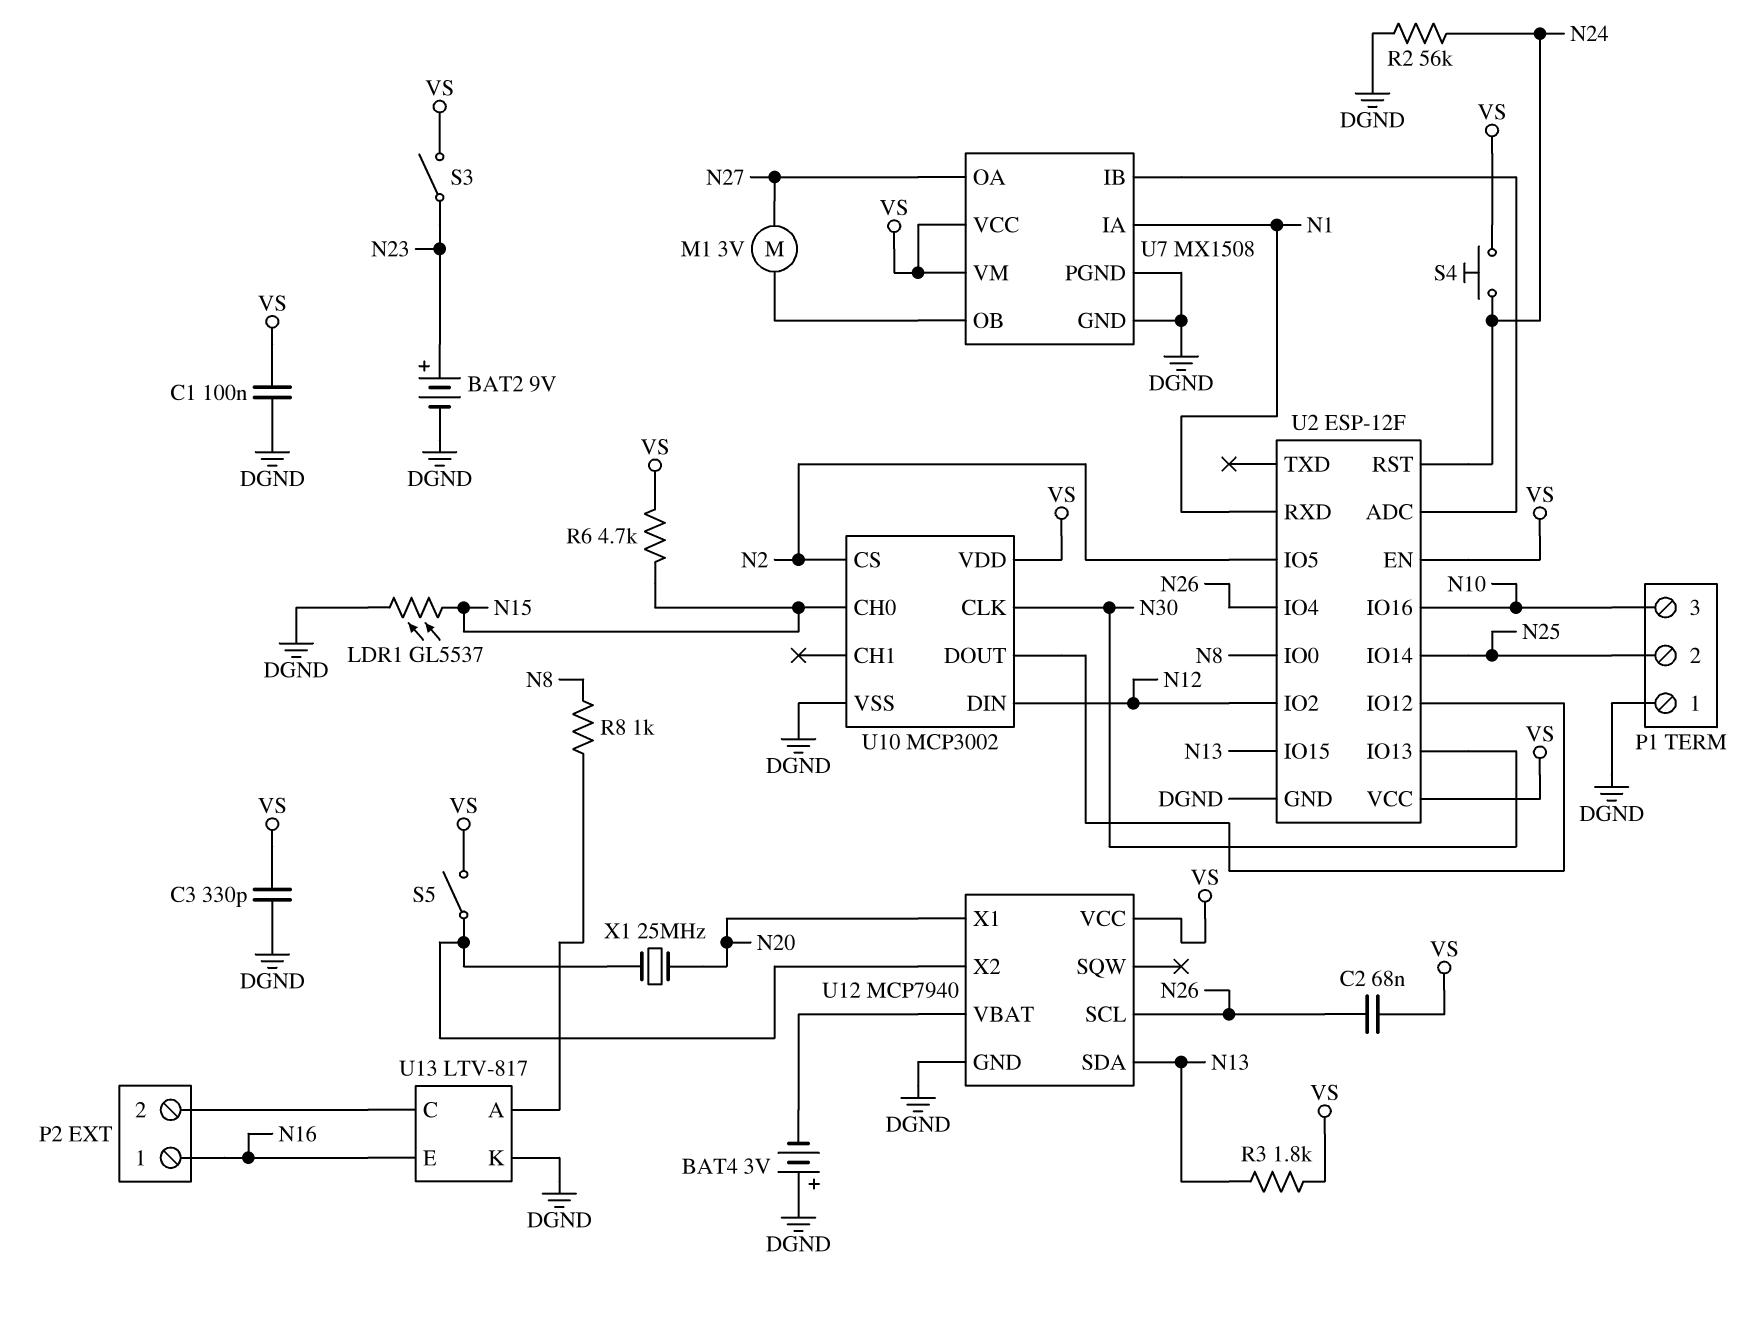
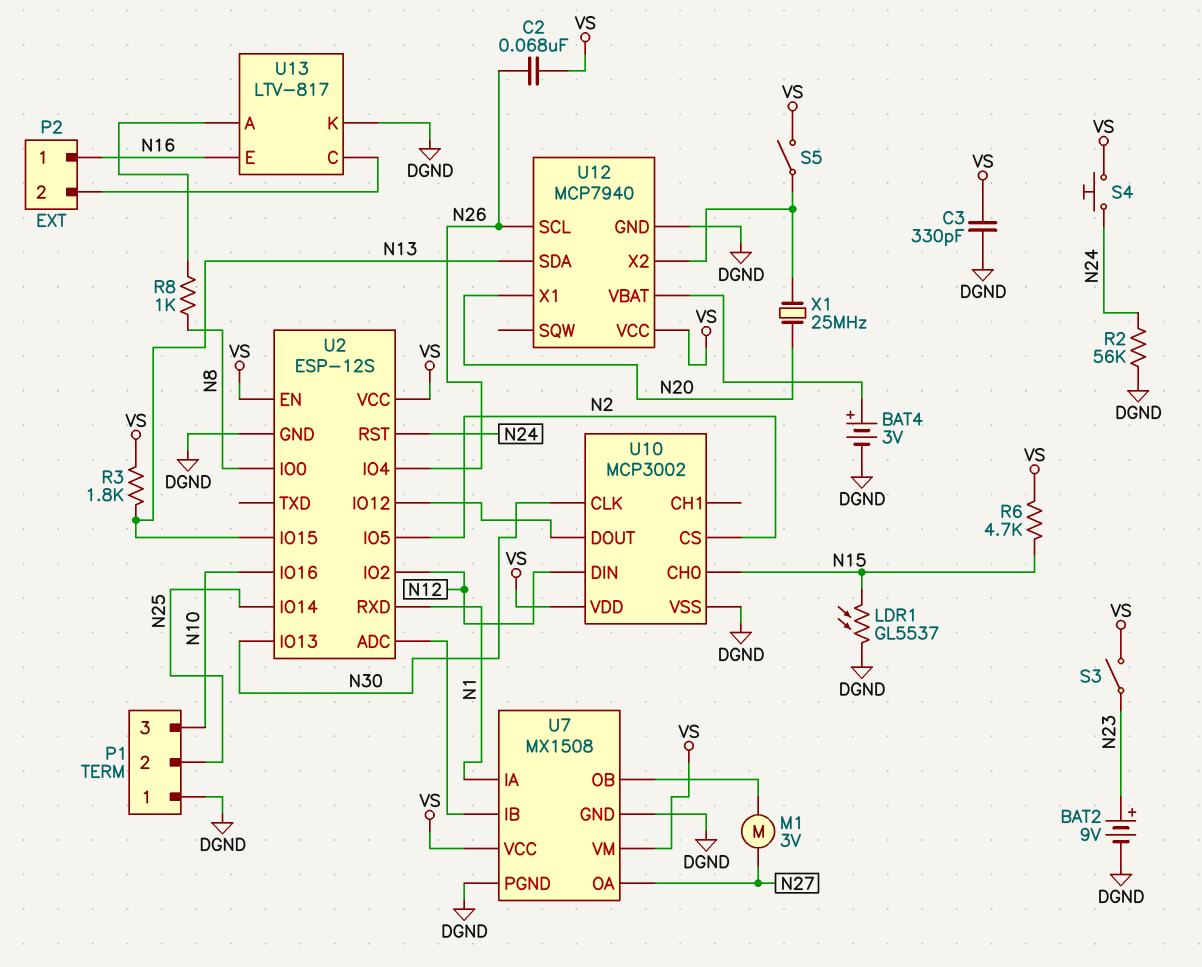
BAT4: 3V (plus DGND, minus U12/VBAT) -> 3V (plus U12/VBAT, minus DGND)
C1: 100nF (DGND, VS) -> none
U2: ESP-12F -> ESP-12S

